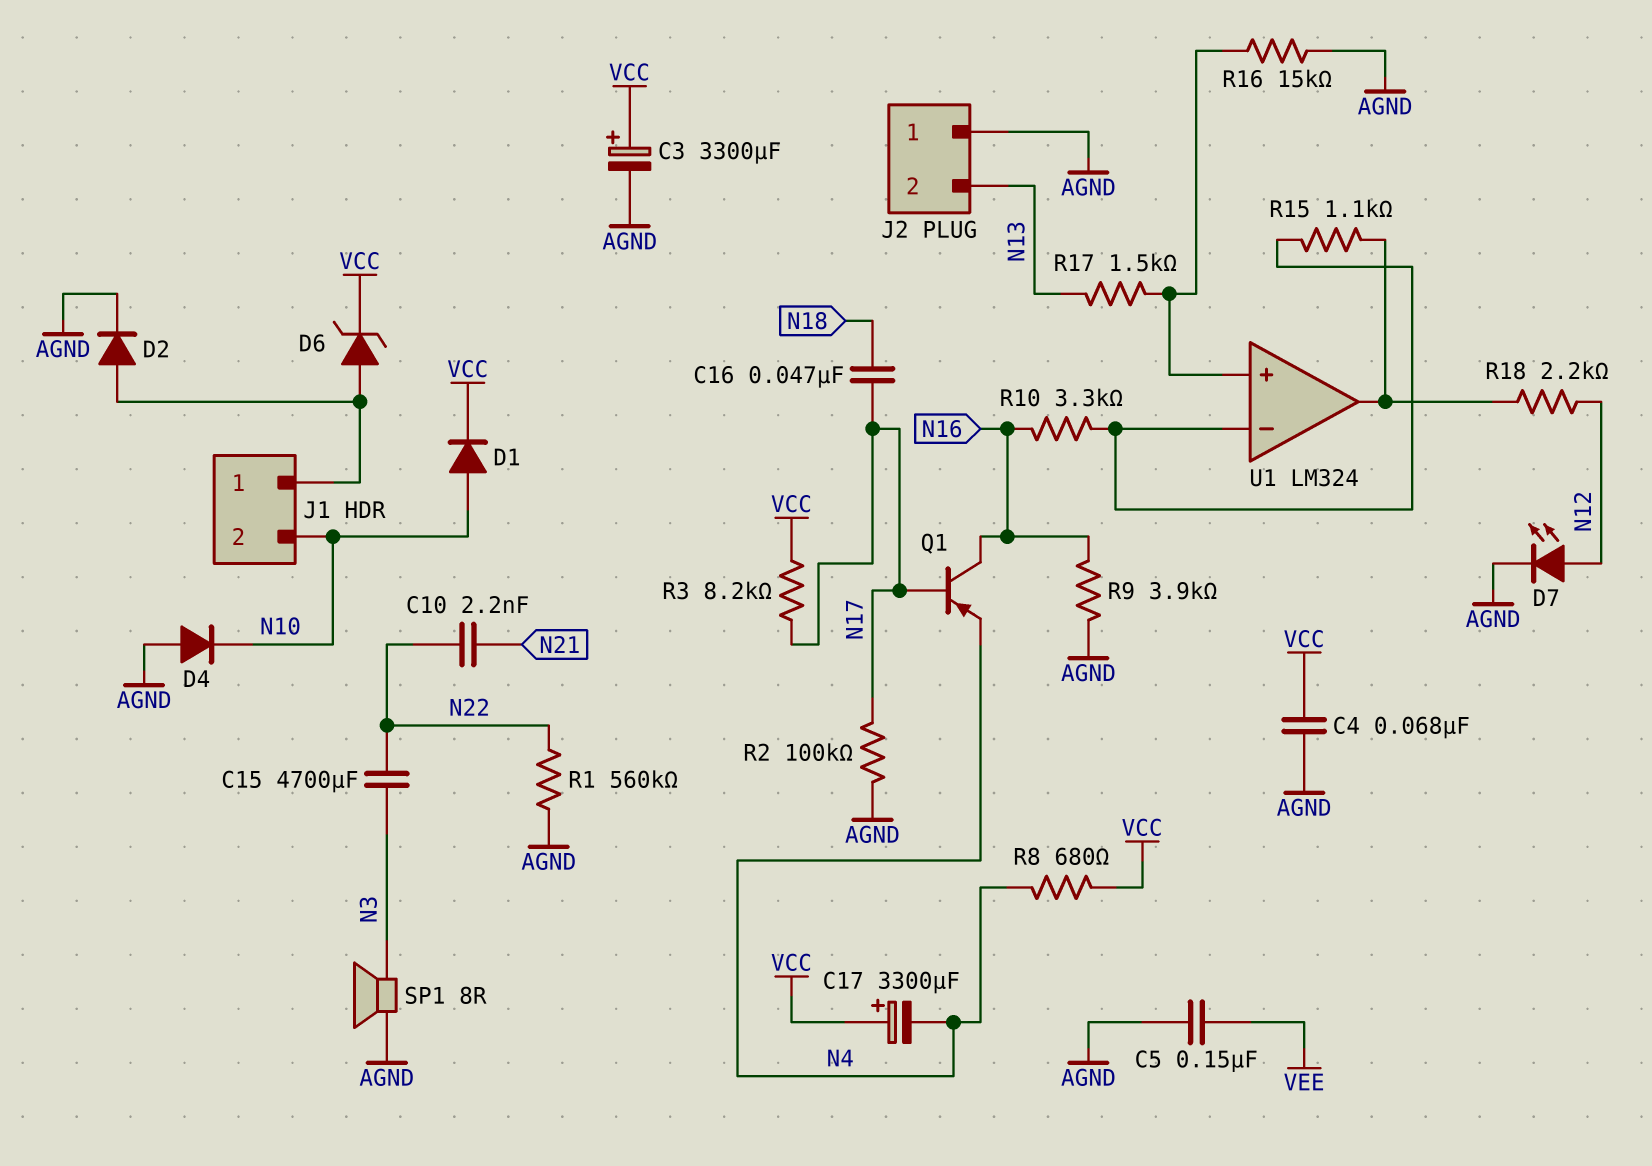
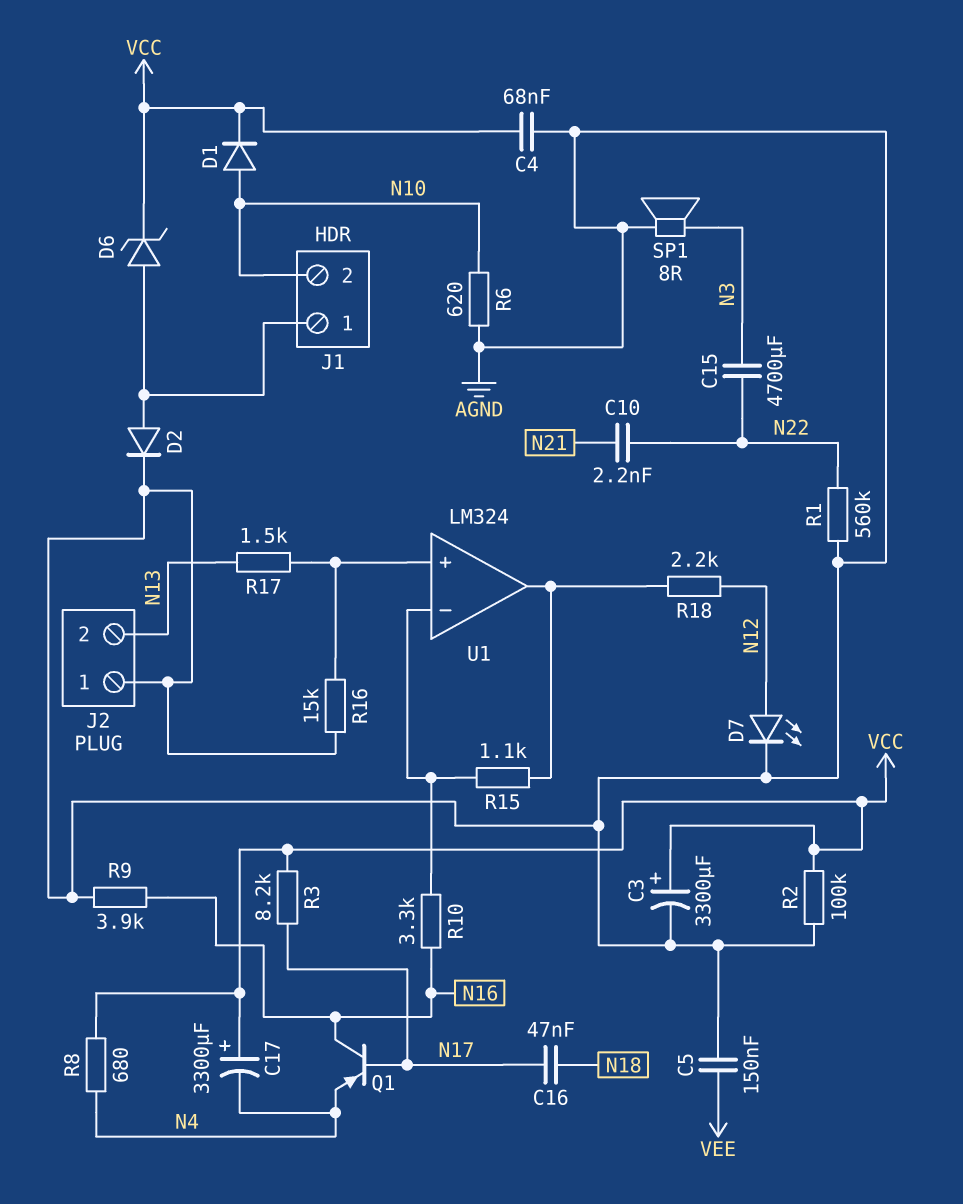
D4: diode (A AGND, K N10) -> none
R2: 100k (AGND, N17) -> 100k (AGND, VCC)
R6: none -> 620 (AGND, N10)

